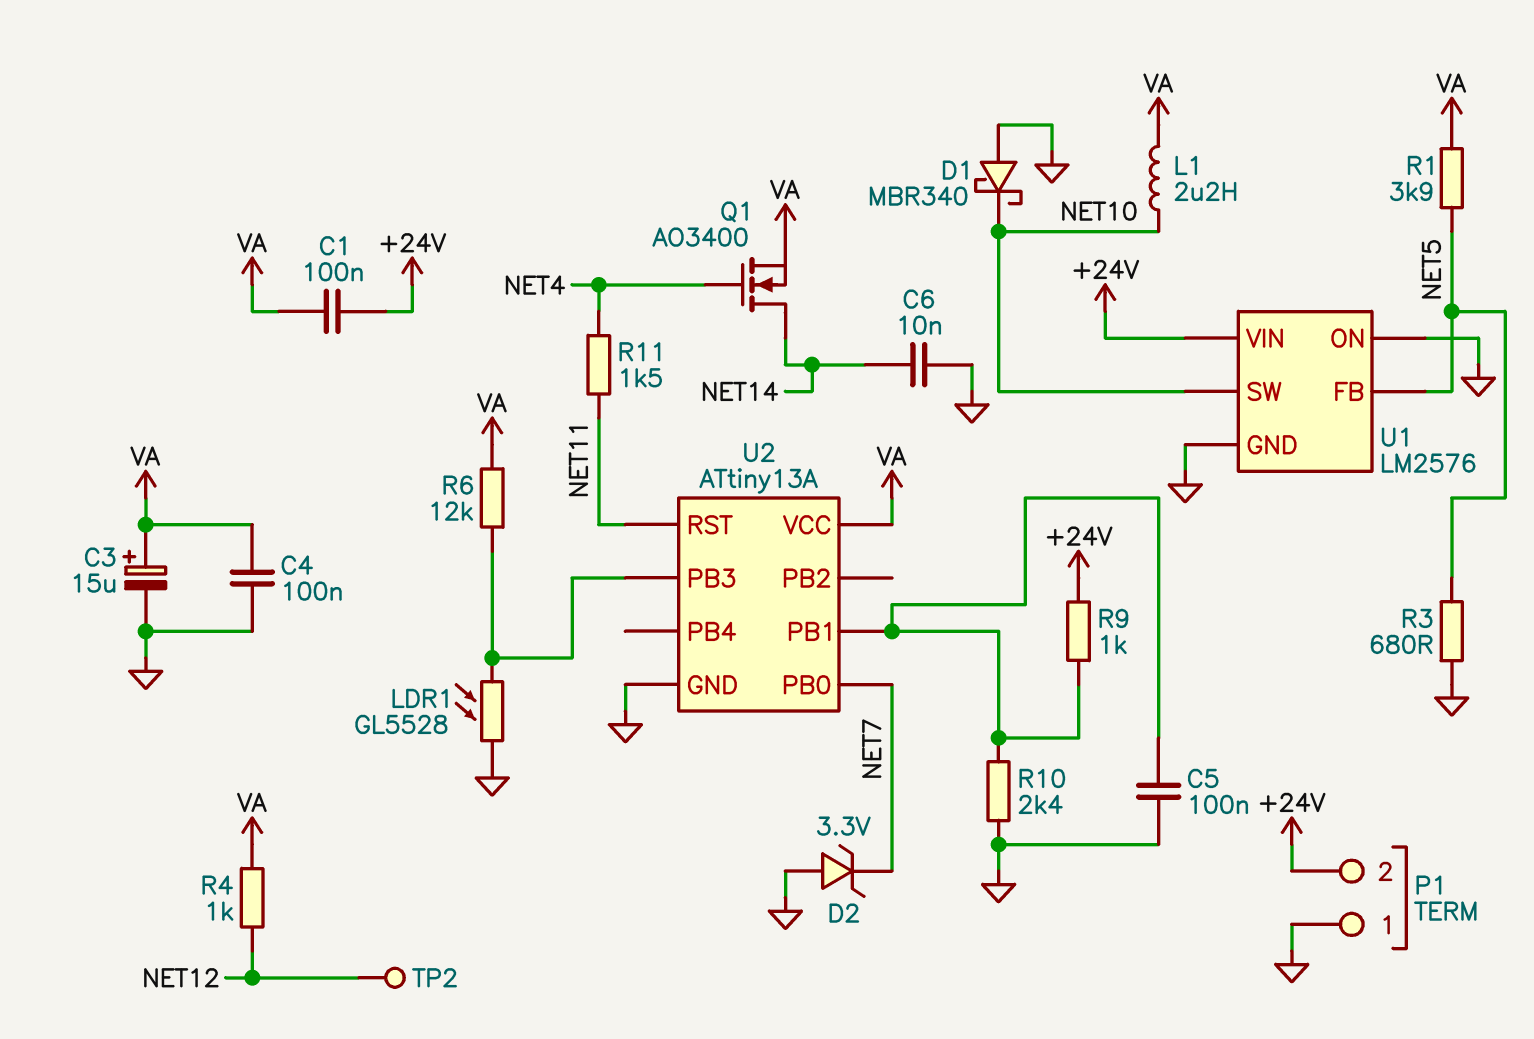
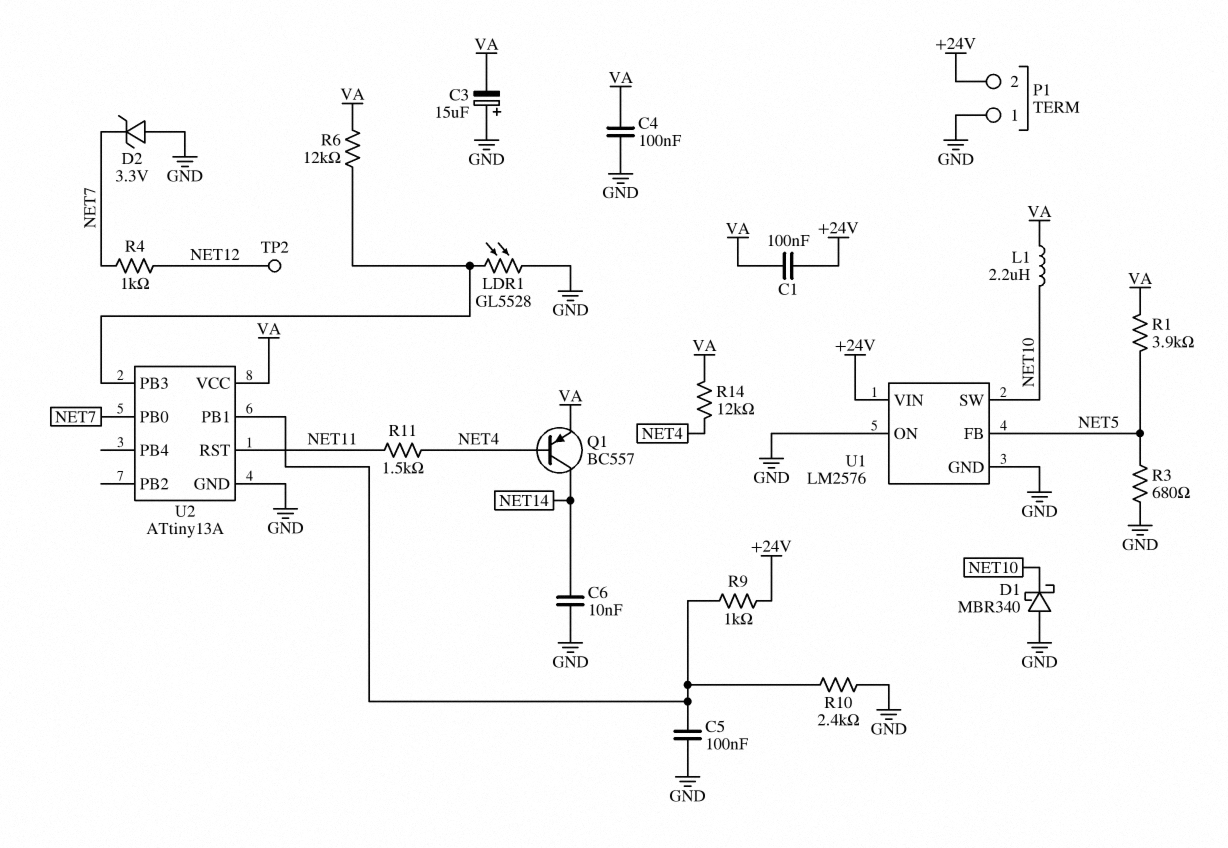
C3: 15uF (plus VA, minus GND) -> 15uF (plus GND, minus VA)
Q1: NMOS AO3400 (G NET4, D NET14, S VA) -> PNP BC557 (B NET4, C NET14, E VA)
R4: 1k (NET12, VA) -> 1k (NET7, NET12)
R14: none -> 12k (NET4, VA)

